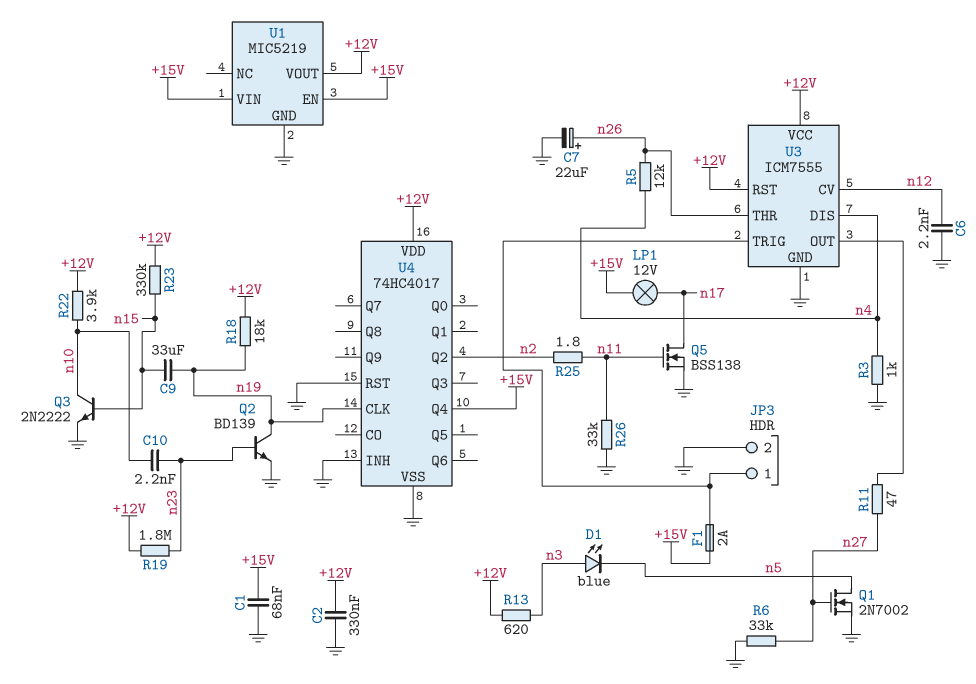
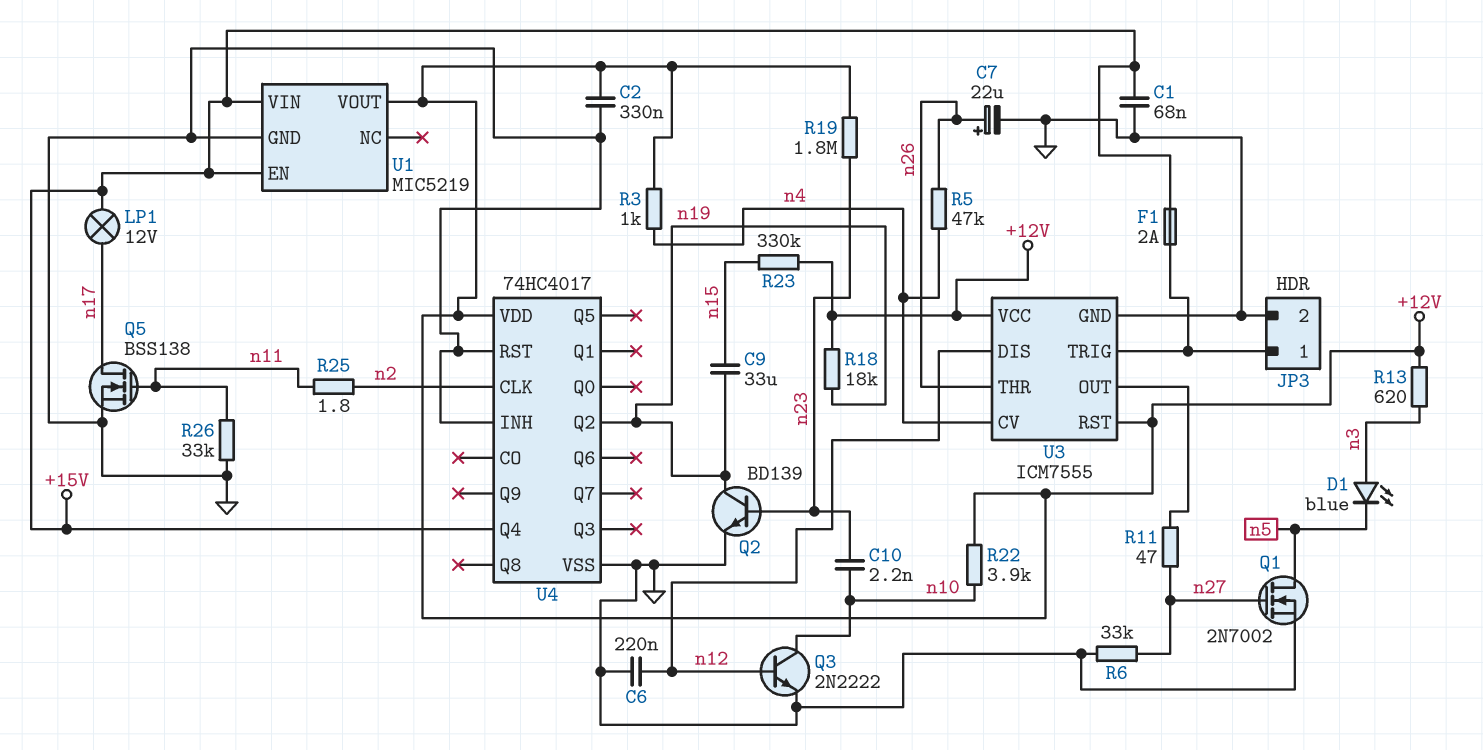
C6: 2.2nF (GND, n12) -> 220nF (GND, n12)
Q3: NPN 2N2222 (B n15, C n10, E GND) -> NPN 2N2222 (B n12, C n10, E GND)
R3: 1k (GND, n4) -> 1k (+12V, n4)
R5: 12k (n4, n26) -> 47k (n4, n26)
U3 pin CV: n12 -> n4
U3 pin DIS: n4 -> n12
U4 pin CLK: n19 -> n2
U4 pin Q2: n2 -> n19

